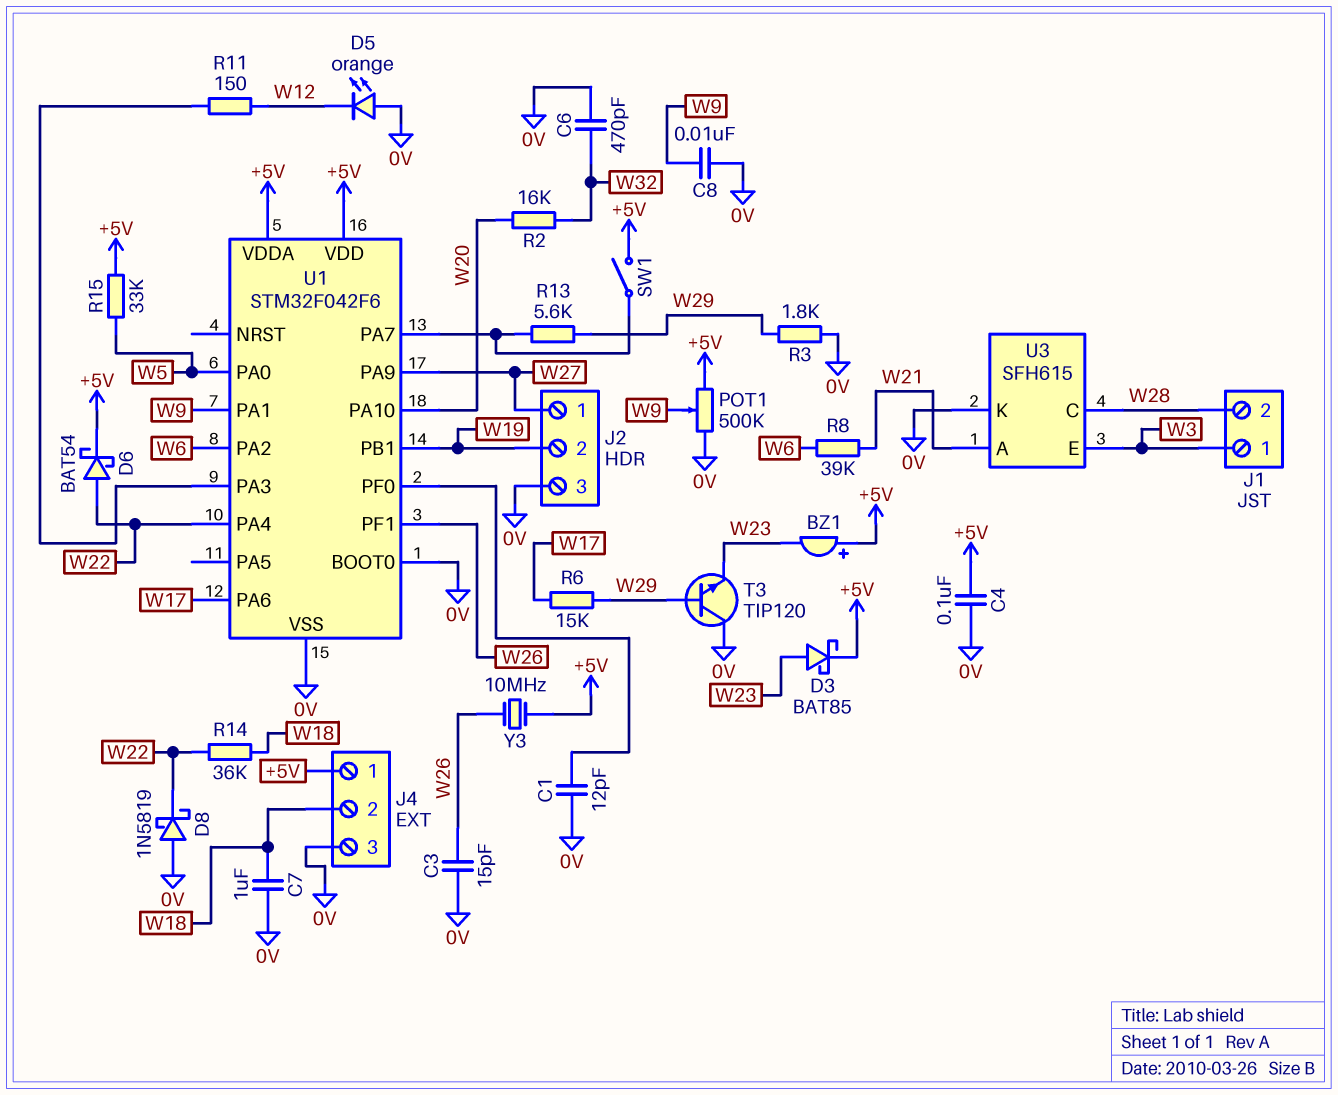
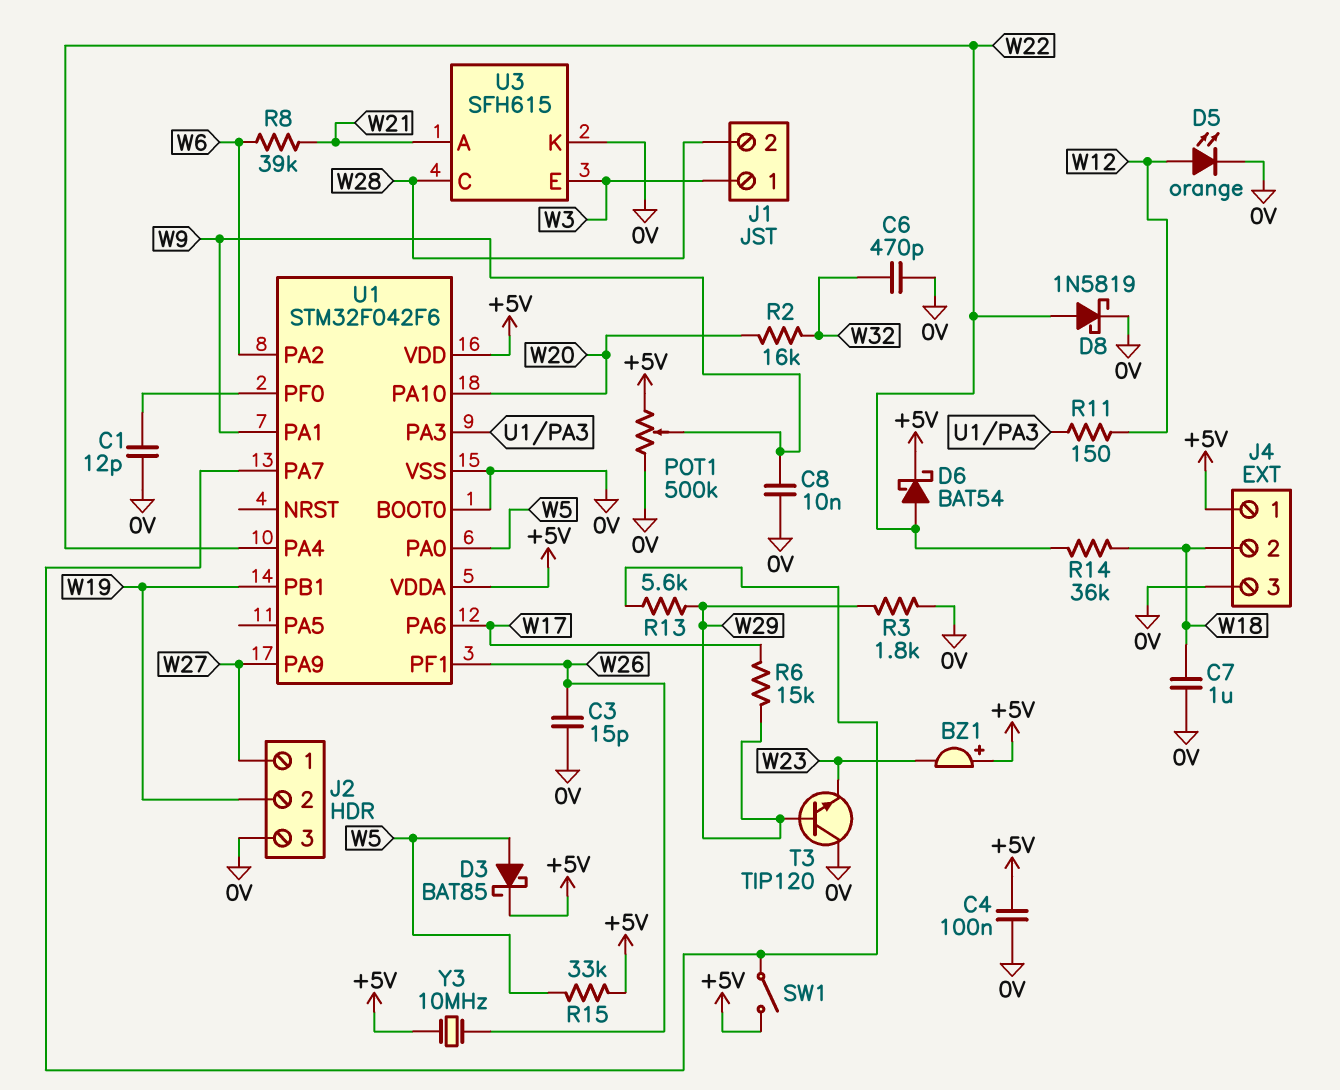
D3: schottky BAT85 (A W23, K +5V) -> schottky BAT85 (A W5, K +5V)
D5: LED orange (A 0V, K W12) -> LED orange (A W12, K 0V)
D8: schottky 1N5819 (A 0V, K W22) -> schottky 1N5819 (A W22, K 0V)

